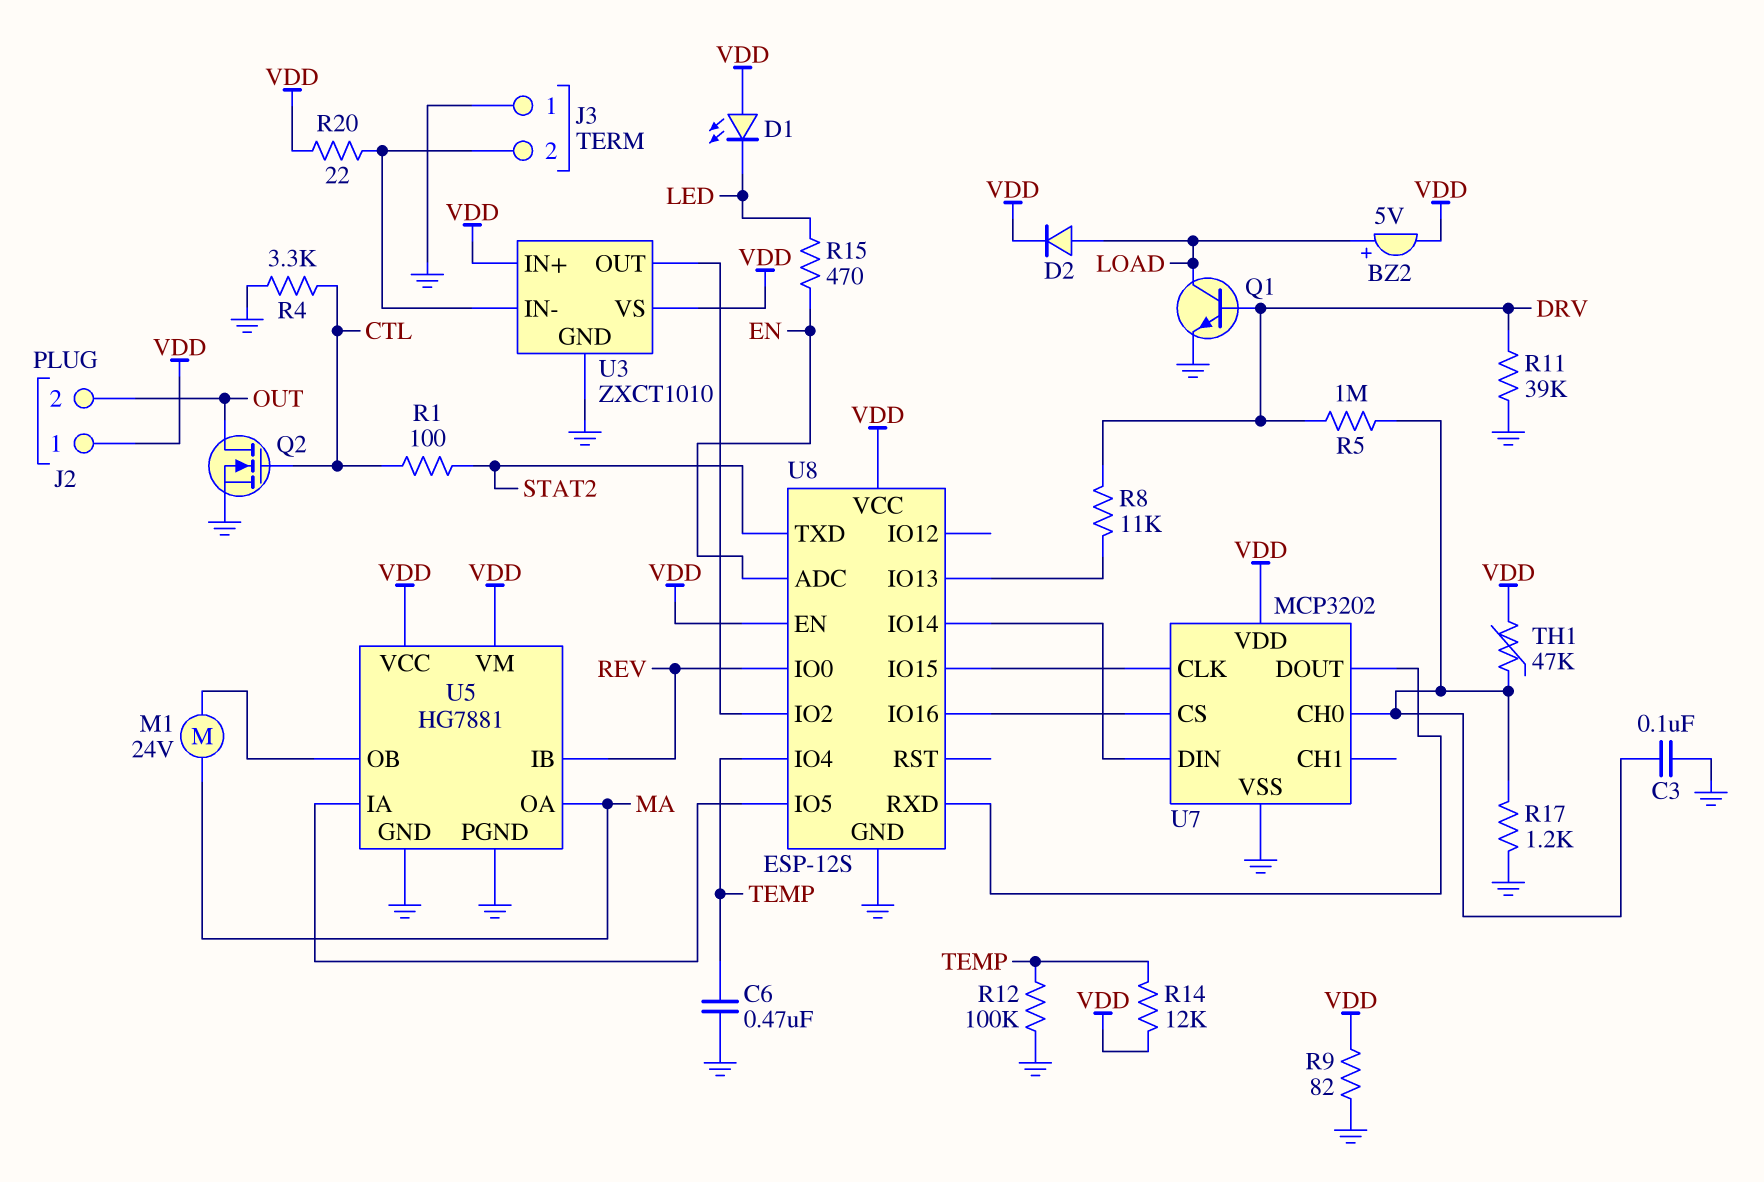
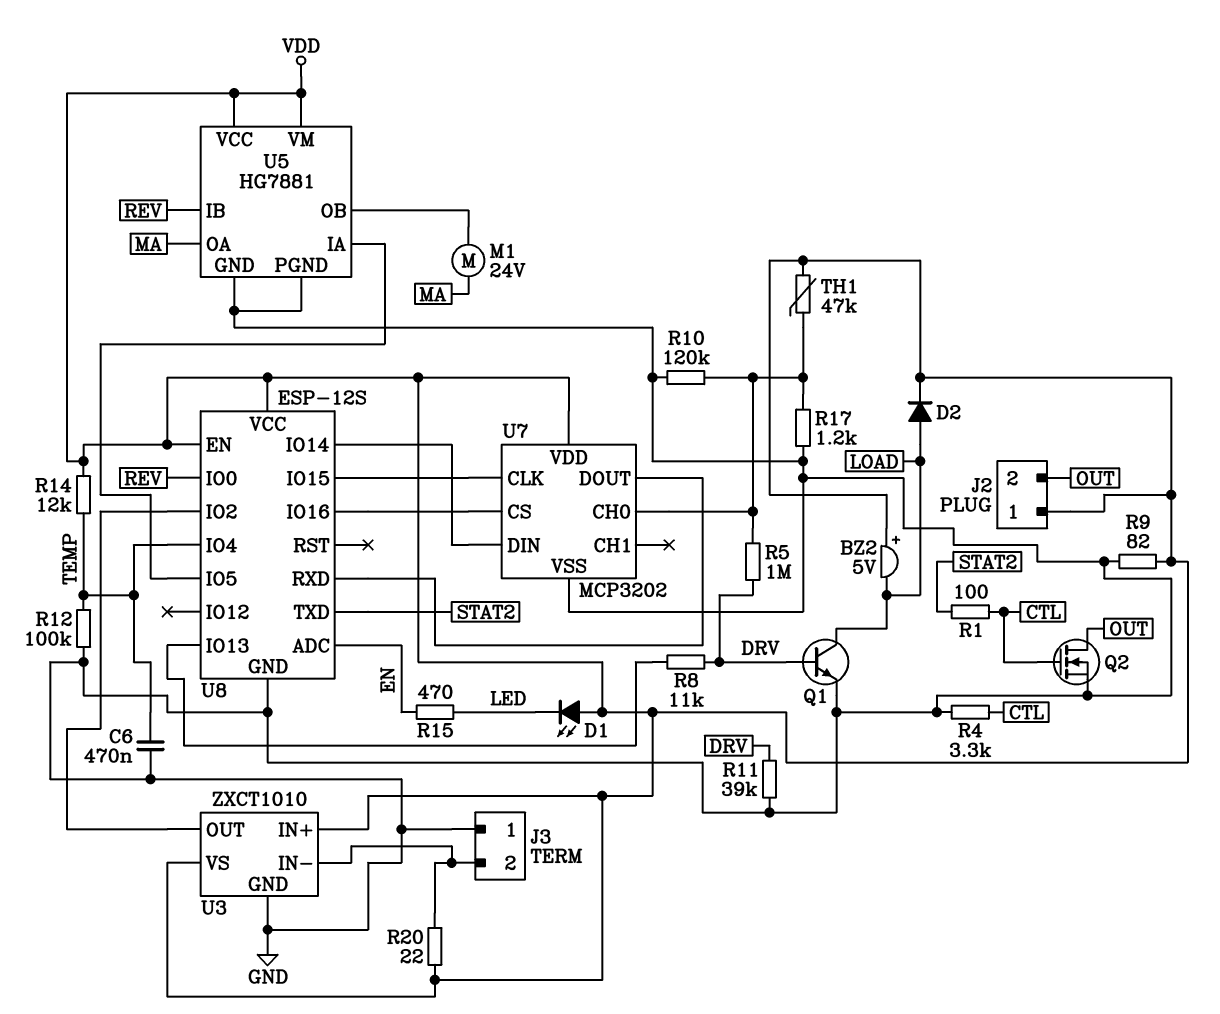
BZ2: buzzer 5V (plus LOAD, minus VDD) -> buzzer 5V (plus VDD, minus LOAD)
C3: 100nF (GND, U7/CH0) -> none
R10: none -> 120k (GND, U7/CH0)

